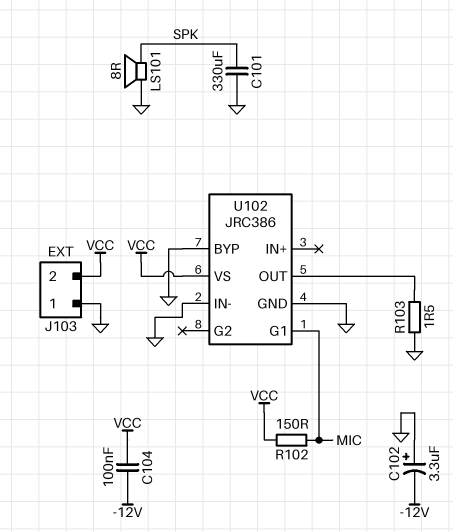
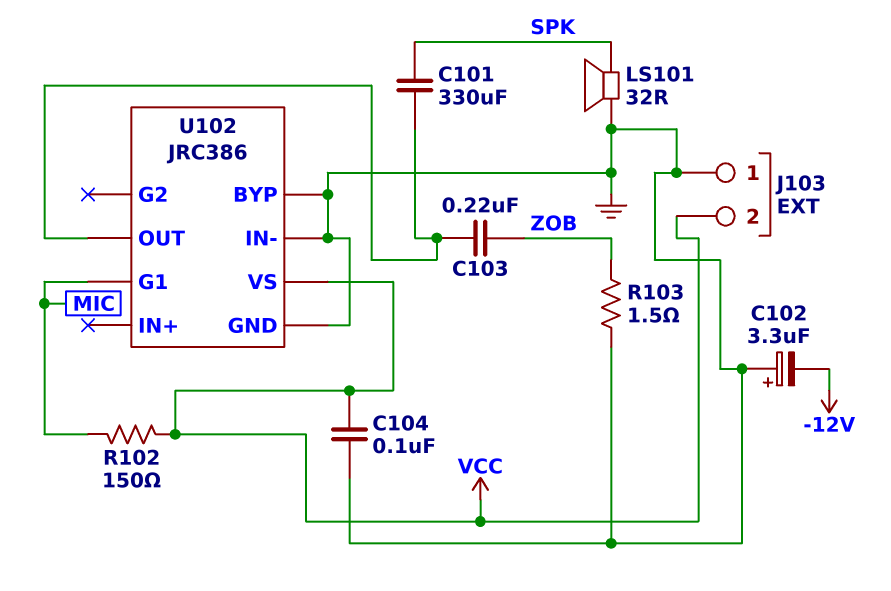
C101: 330uF (GND, SPK) -> 330uF (SPK, U102/OUT)
C103: none -> 220nF (U102/OUT, ZOB)
C104: 100nF (-12V, VCC) -> 100nF (GND, VCC)
LS101: speaker 8R (GND, SPK) -> speaker 32R (GND, SPK)
R103: 1.5 (GND, U102/OUT) -> 1.5 (GND, ZOB)

